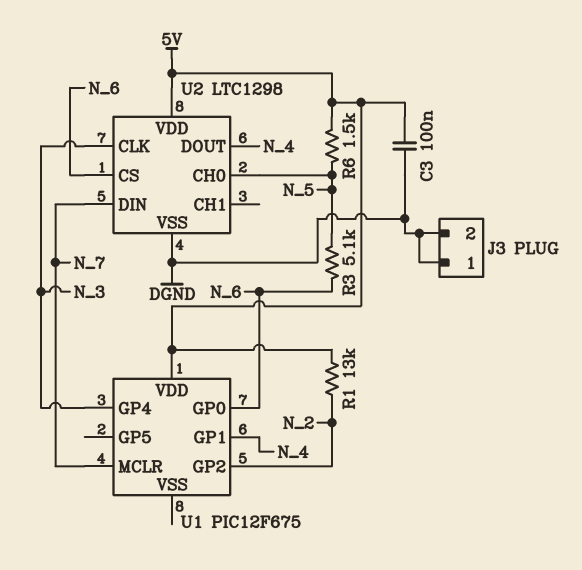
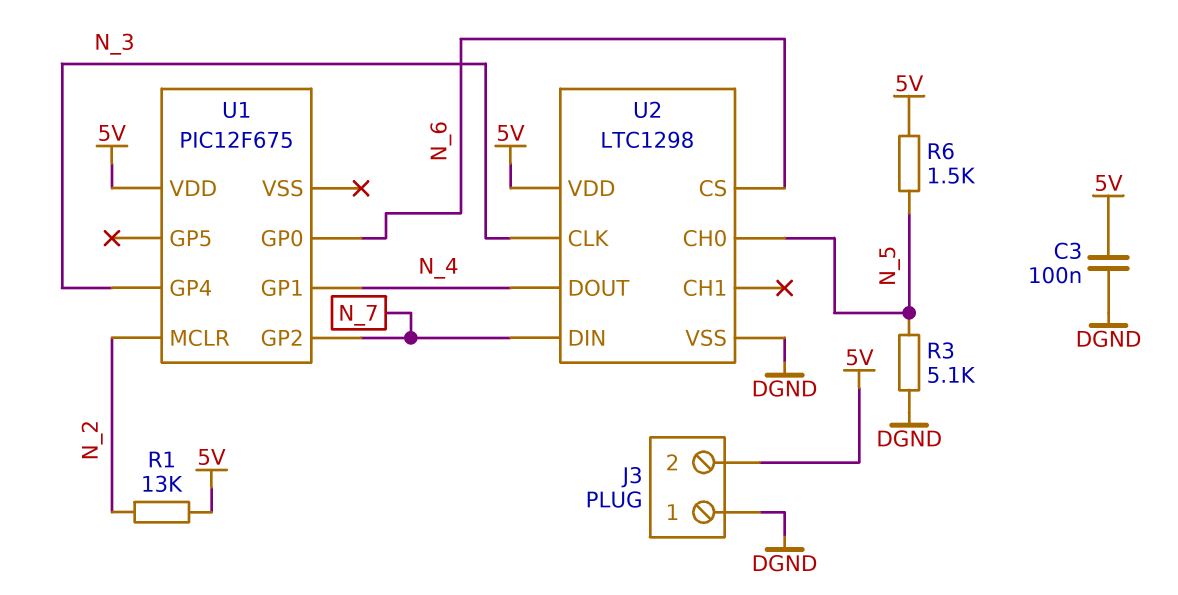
J3 pin 2: DGND -> 5V
R3: 5.1k (N_5, N_6) -> 5.1k (DGND, N_5)
U1 pin GP2: N_2 -> N_7
U1 pin MCLR: N_7 -> N_2

